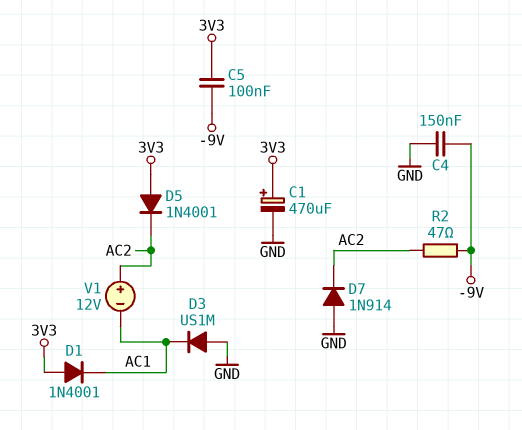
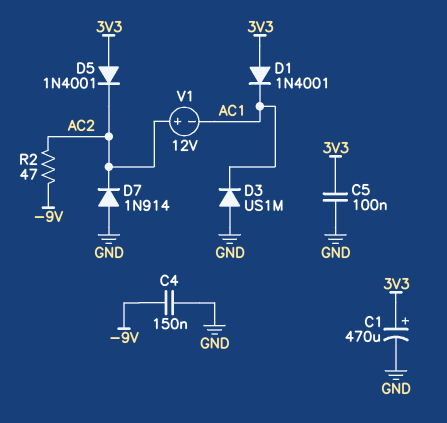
C5: 100nF (-9V, 3V3) -> 100nF (3V3, GND)

